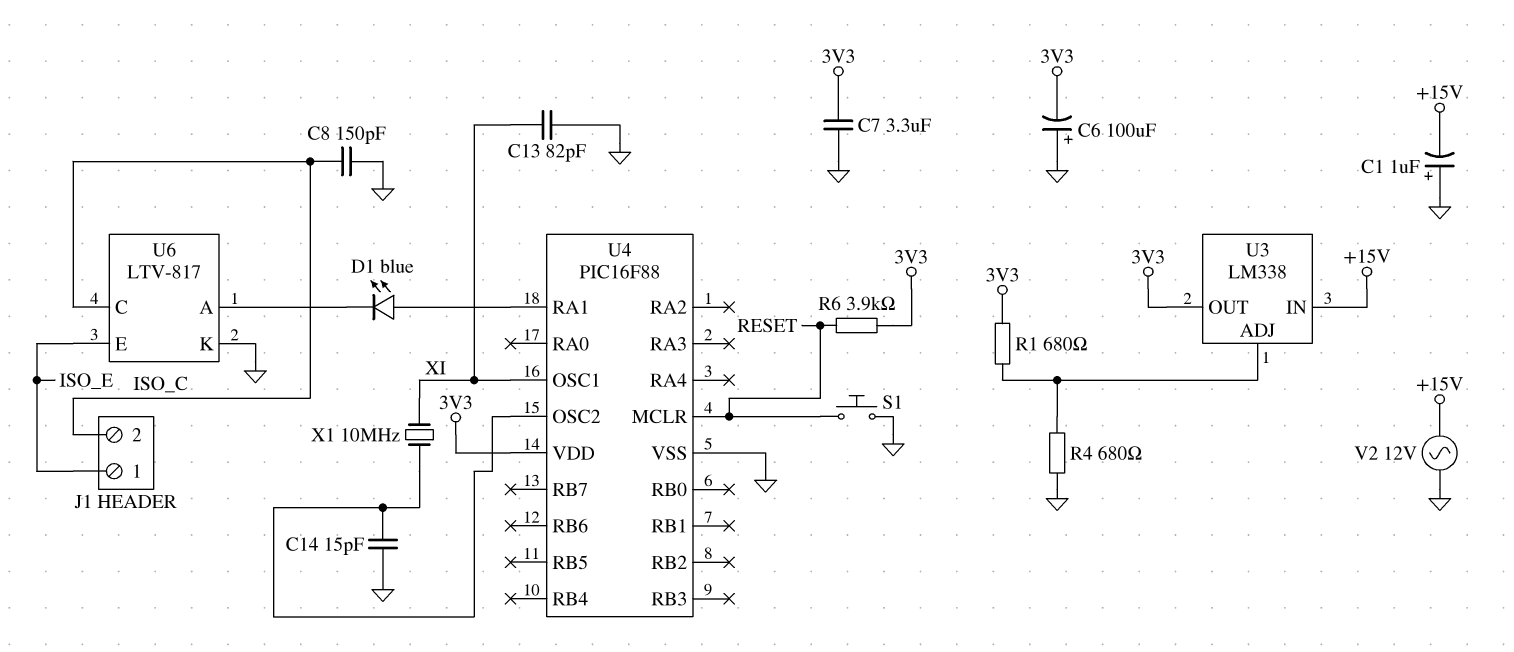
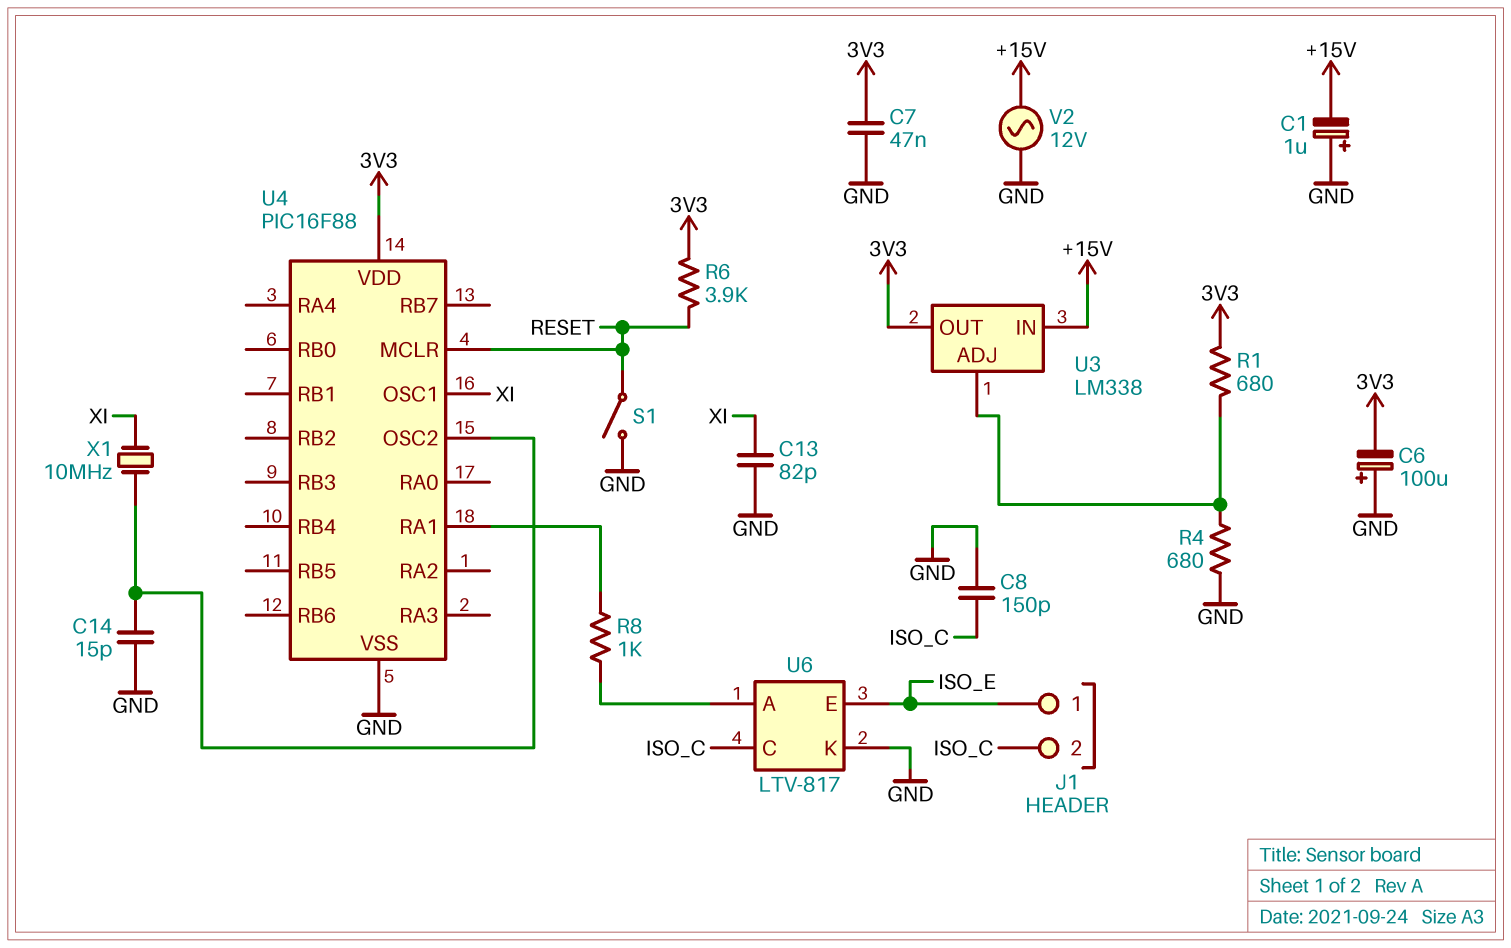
C7: 3.3uF (3V3, GND) -> 47nF (3V3, GND)
D1: LED blue (A U4/RA1, K U6/A) -> none
R8: none -> 1k (U4/RA1, U6/A)
S1: button (GND, RESET) -> switch (GND, RESET)

